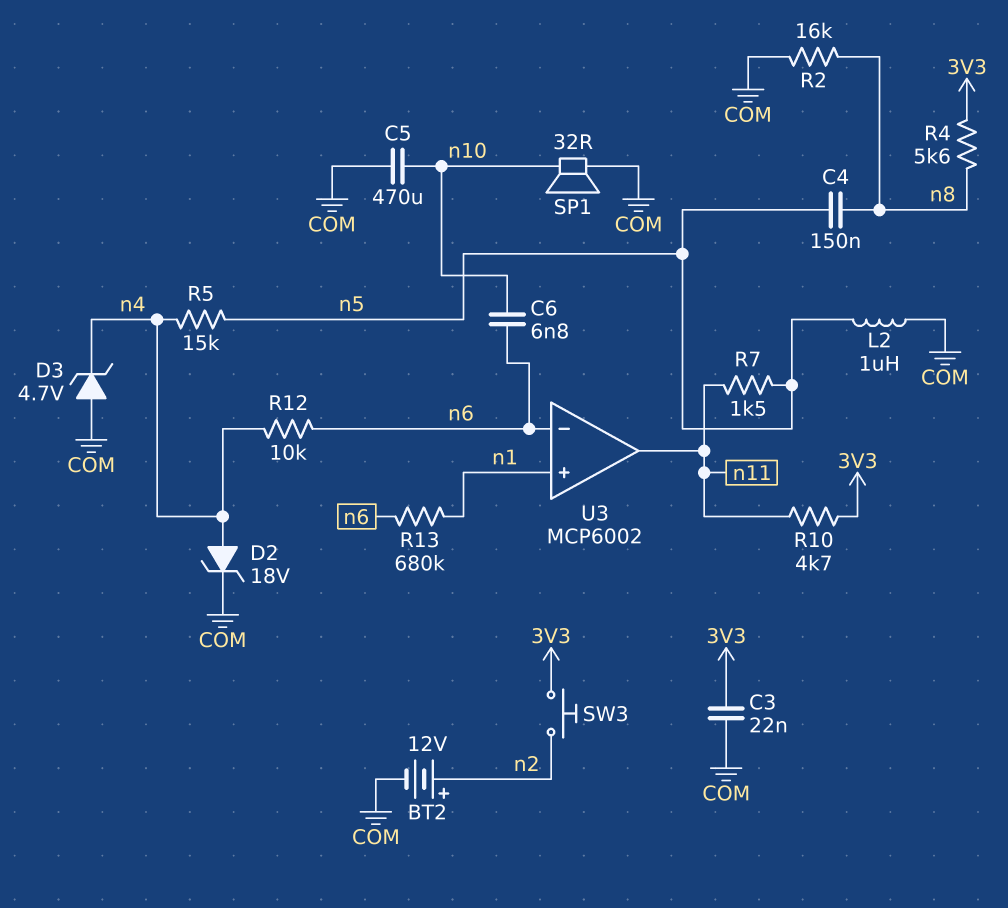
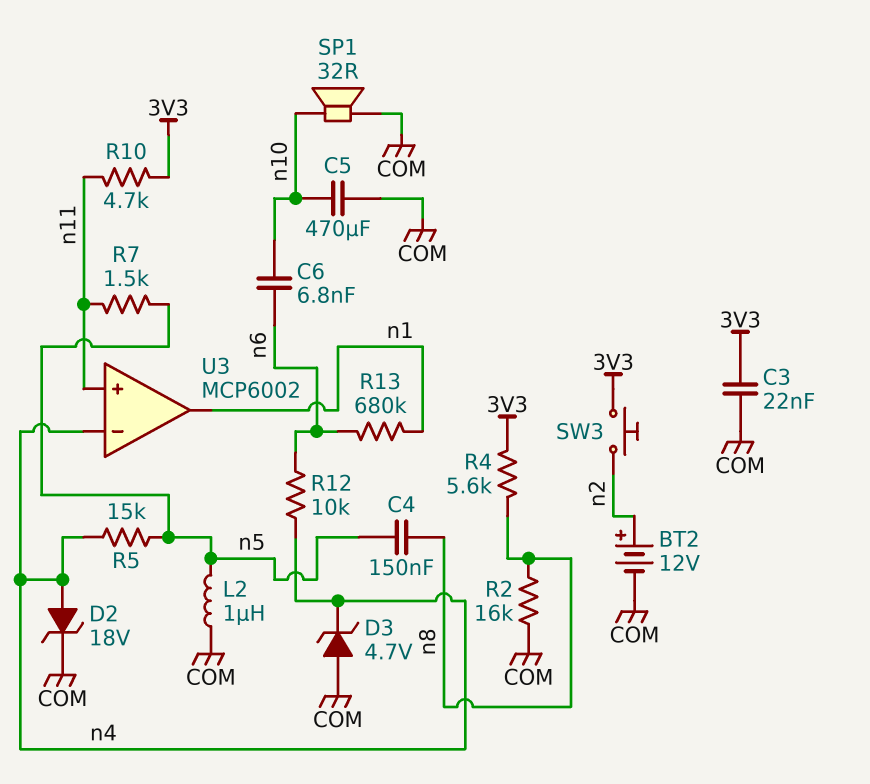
U3 pin in+: n1 -> n11
U3 pin in-: n6 -> n4
U3 pin out: n11 -> n1

